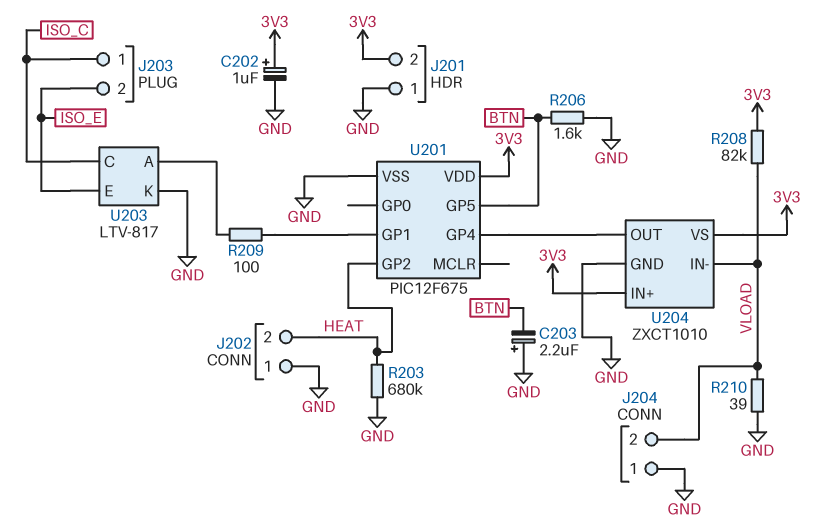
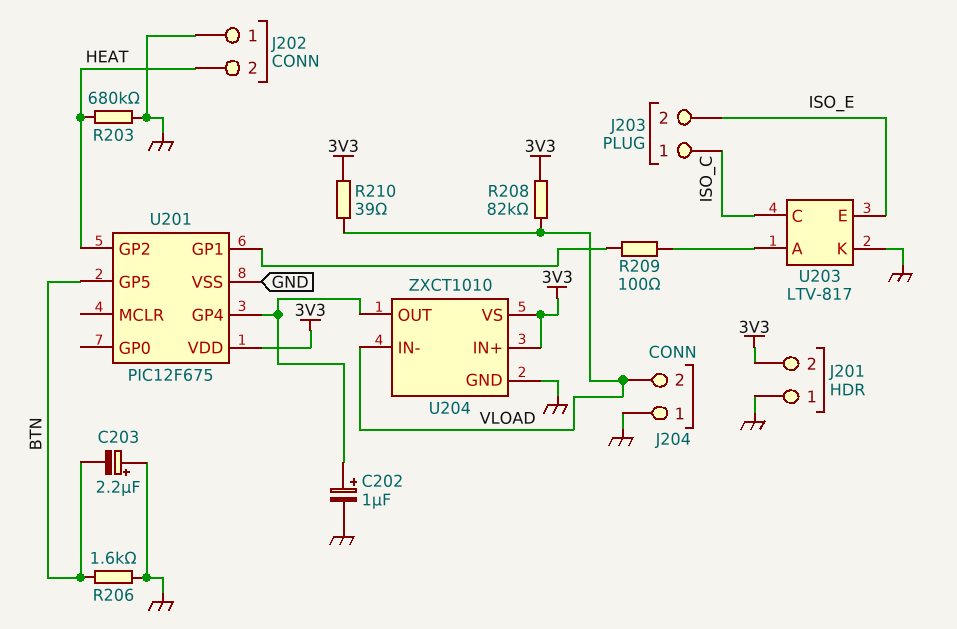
C202: 1uF (plus 3V3, minus GND) -> 1uF (plus U201/GP4, minus GND)
R210: 39 (GND, VLOAD) -> 39 (3V3, VLOAD)

